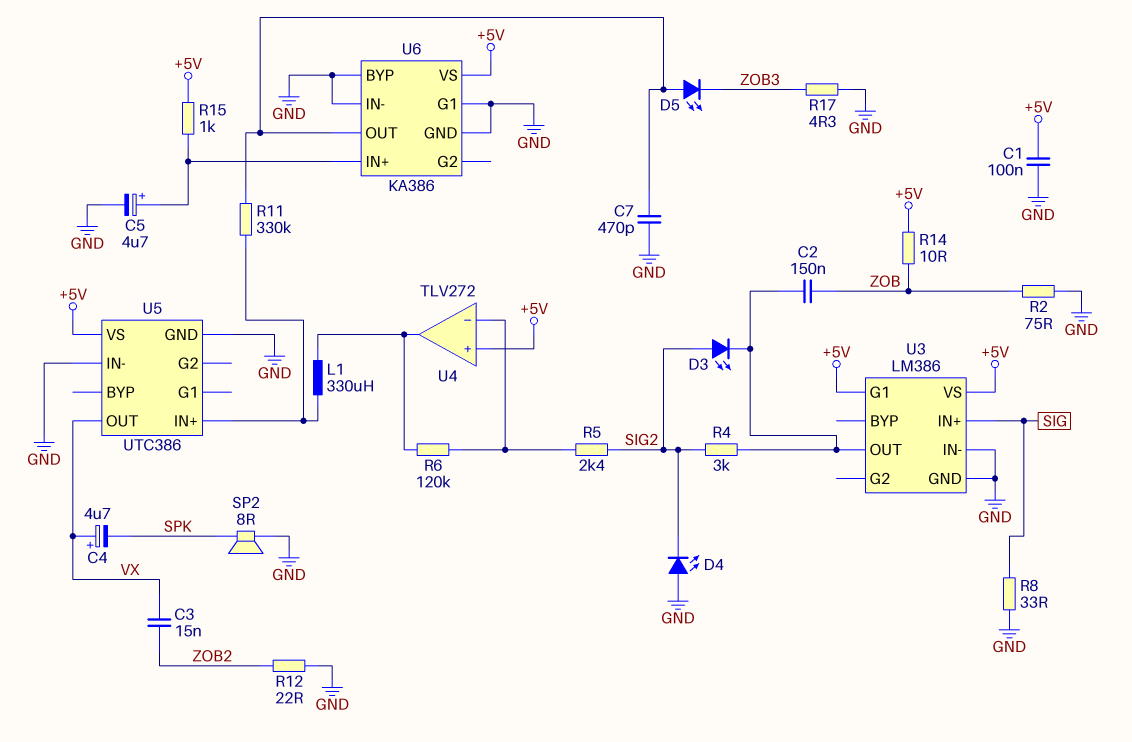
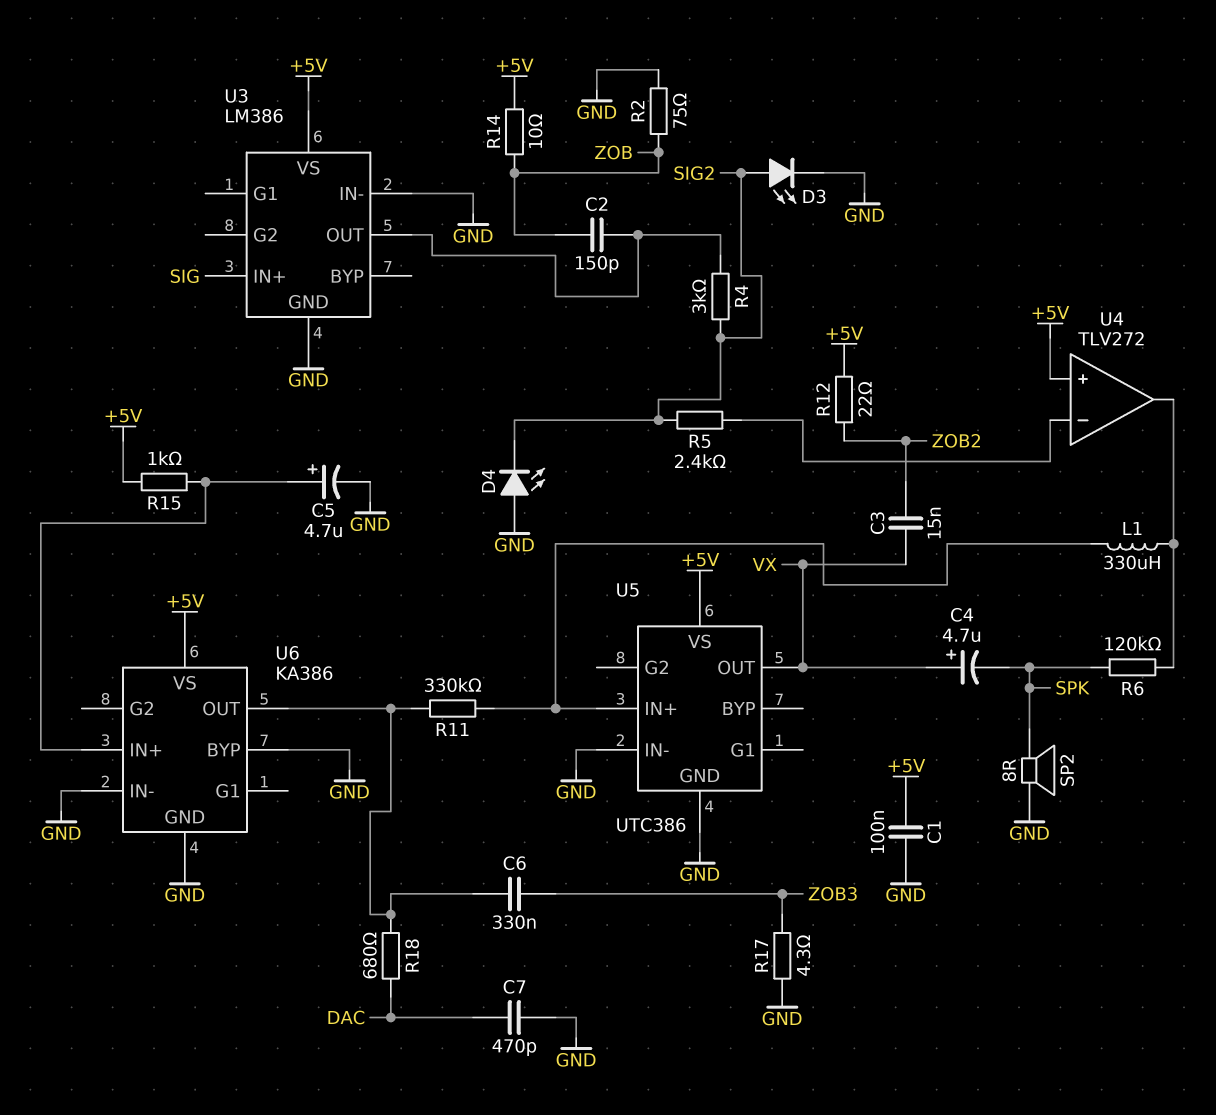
C2: 150nF (U3/OUT, ZOB) -> 150pF (U3/OUT, ZOB)
C6: none -> 330nF (U6/OUT, ZOB3)
C7: 470pF (GND, U6/OUT) -> 470pF (DAC, GND)
D3: LED (A SIG2, K U3/OUT) -> LED (A SIG2, K GND)
D5: LED (A U6/OUT, K ZOB3) -> none
R6: 120k (U4/in-, U4/out) -> 120k (SPK, U4/out)
R8: 33 (GND, SIG) -> none
R12: 22 (GND, ZOB2) -> 22 (+5V, ZOB2)
R18: none -> 680 (DAC, U6/OUT)
U3 pin G1: +5V -> none
U6 pin G1: GND -> none

